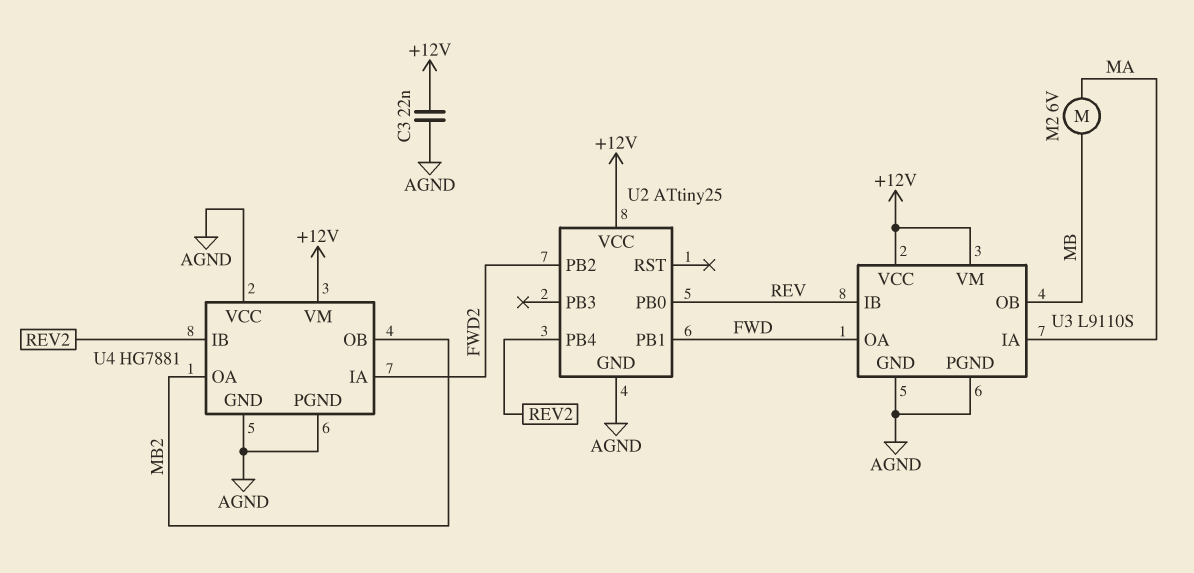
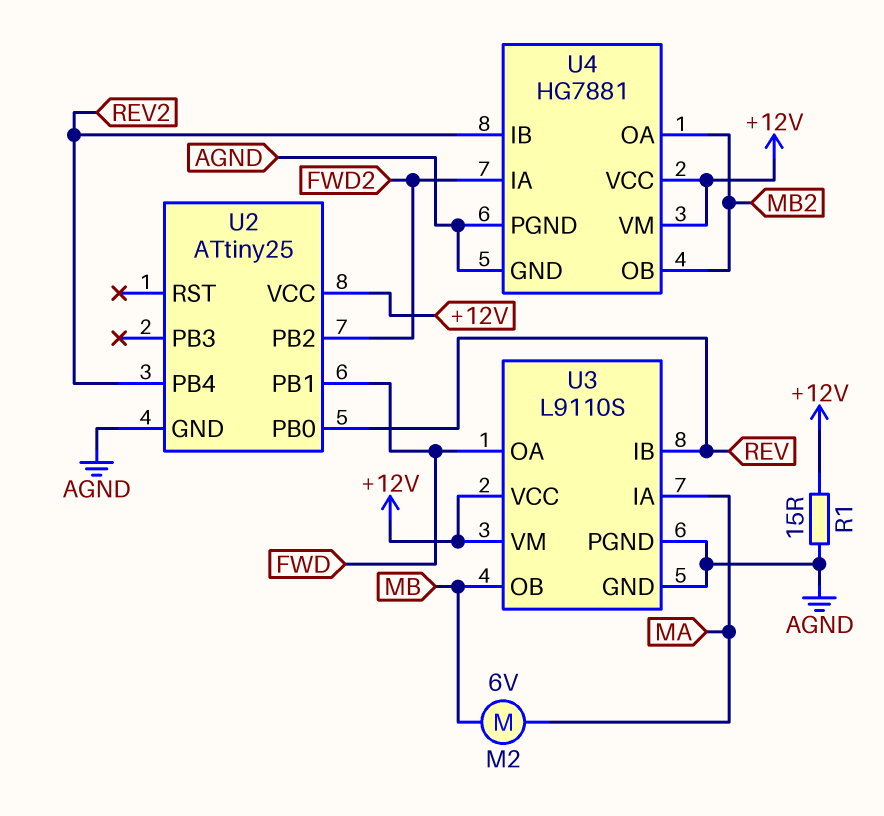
C3: 22nF (+12V, AGND) -> none
R1: none -> 15 (+12V, AGND)
U4 pin VCC: AGND -> +12V

